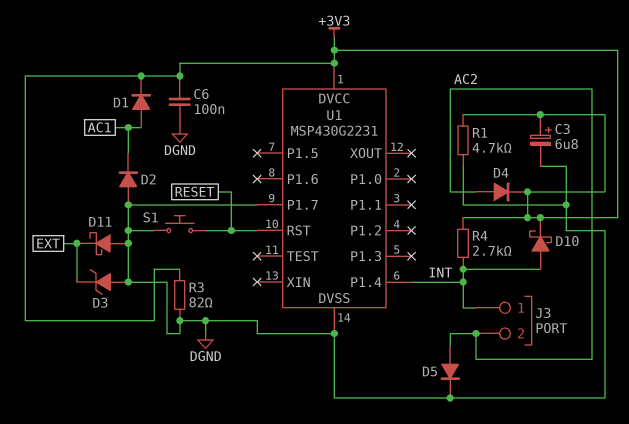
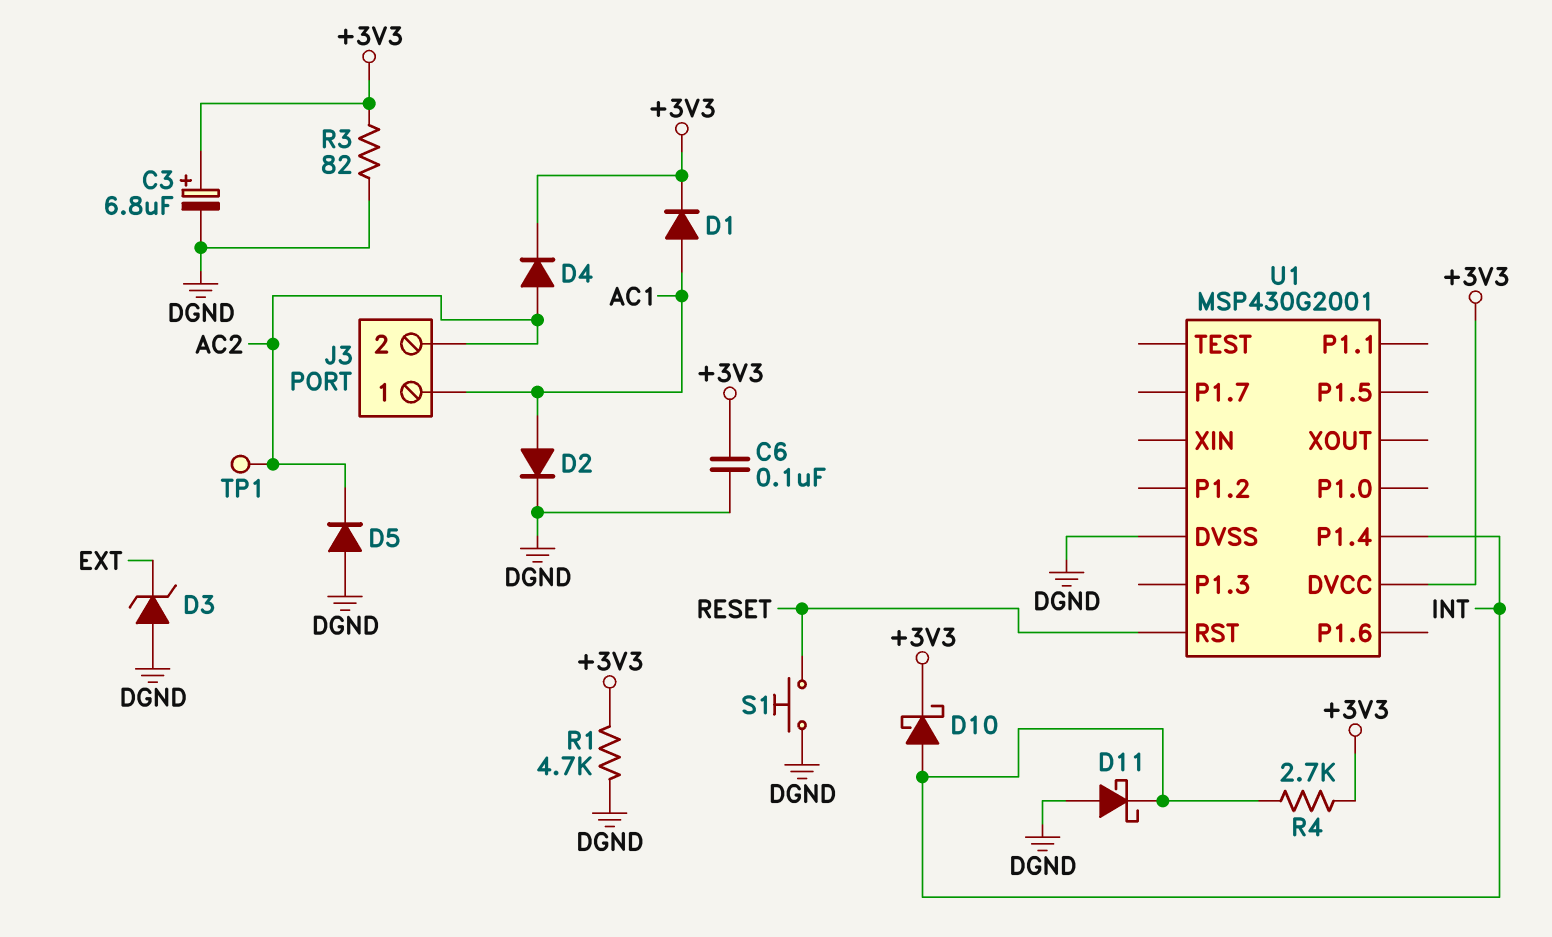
D2: diode (A DGND, K AC1) -> diode (A AC1, K DGND)
D5: diode (A AC2, K DGND) -> diode (A DGND, K AC2)
D11: schottky (A DGND, K EXT) -> schottky (A DGND, K INT)
J3 pin 1: INT -> AC1
TP1: none -> test point (AC2)
U1: MSP430G2231 -> MSP430G2001
U1 pin P1.7: DGND -> none

